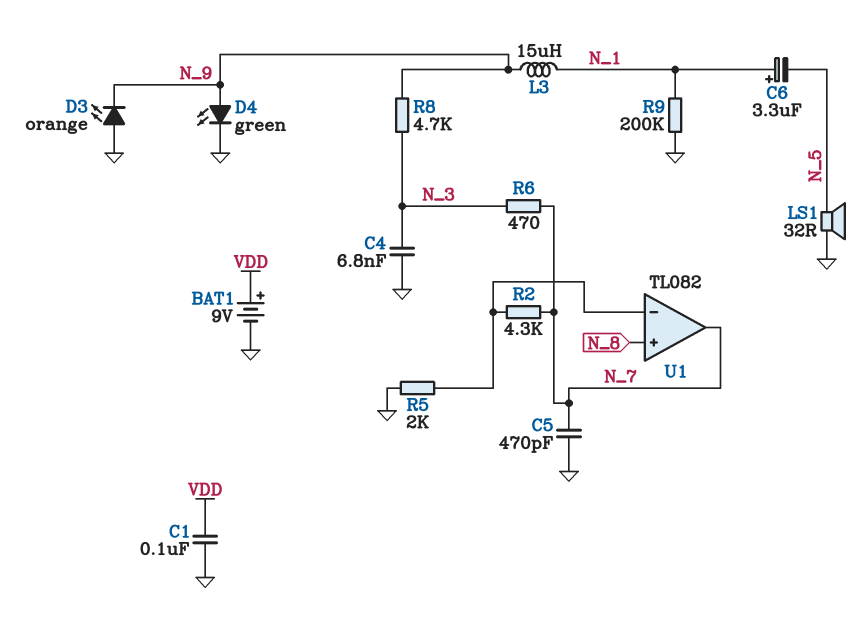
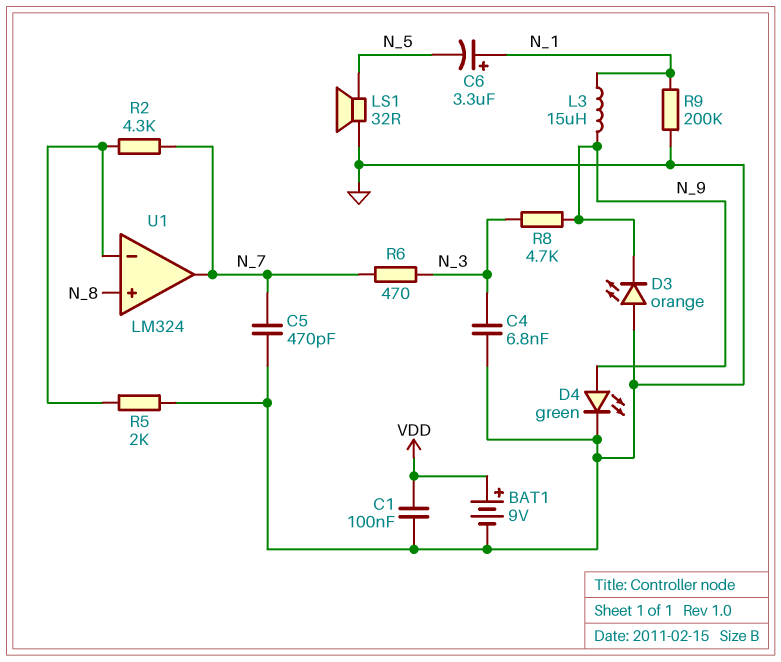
U1: TL082 -> LM324

